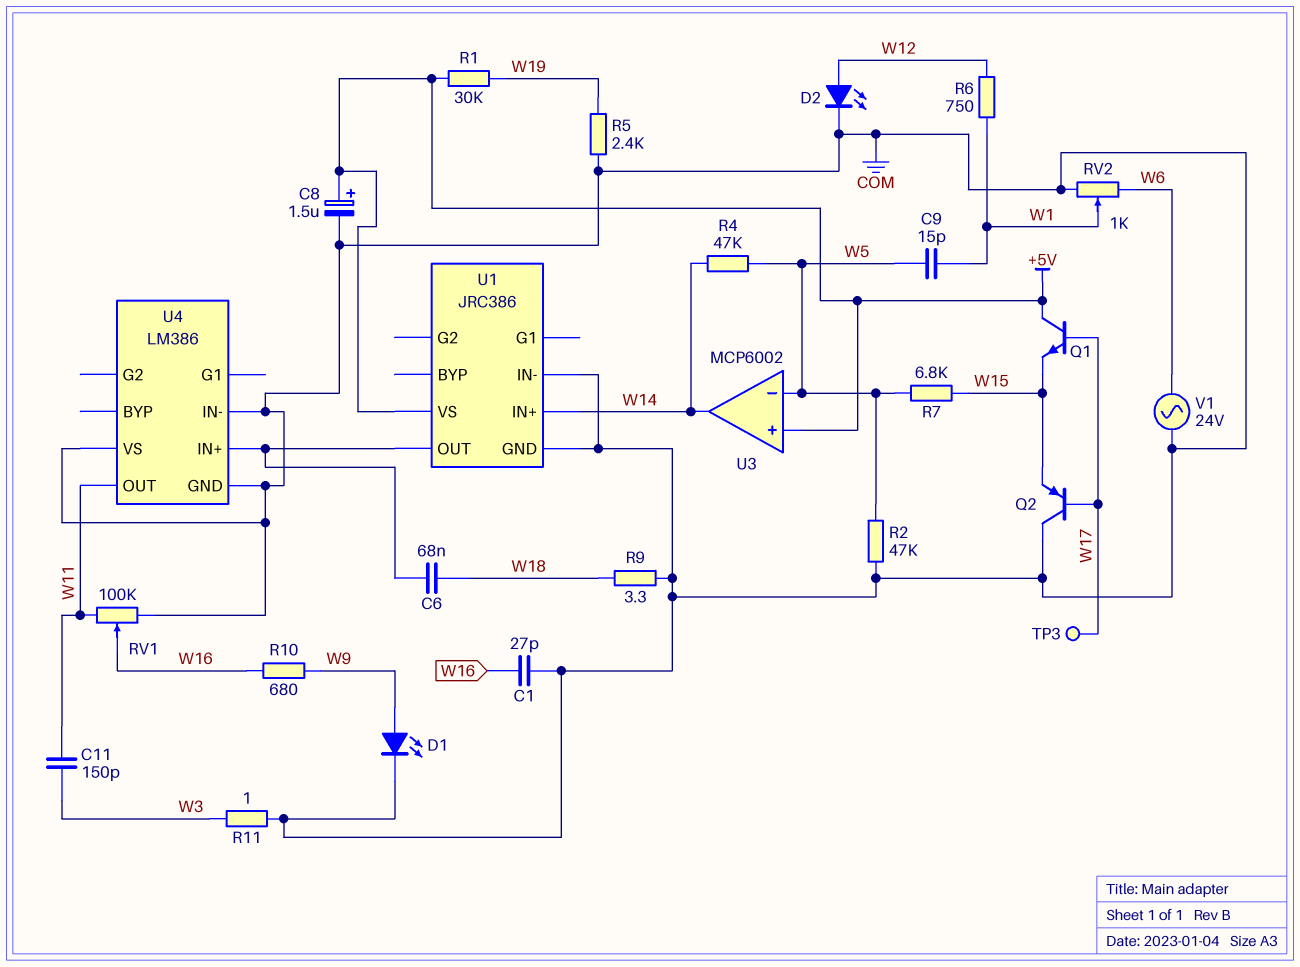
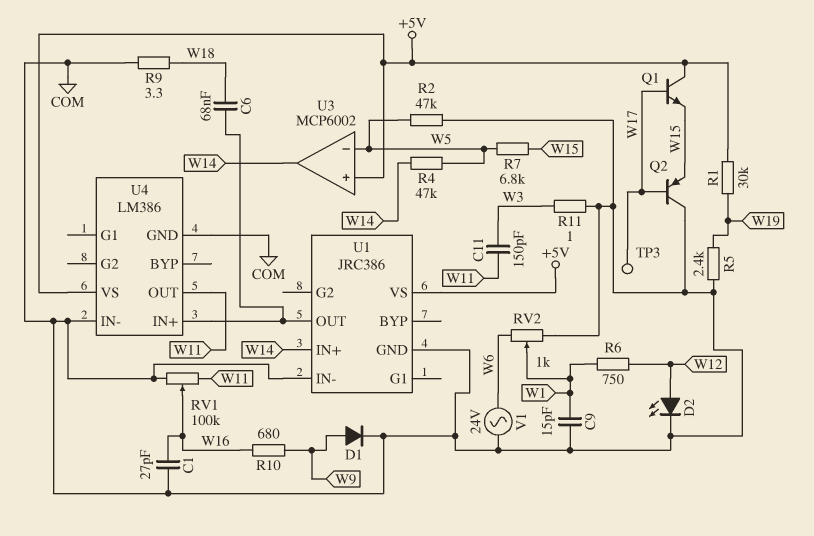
C8: 1.5uF (plus +5V, minus COM) -> none
C9: 15pF (W1, W5) -> 15pF (COM, W1)
D1: LED (A W9, K COM) -> diode (A W9, K COM)
U4 pin VS: COM -> +5V

